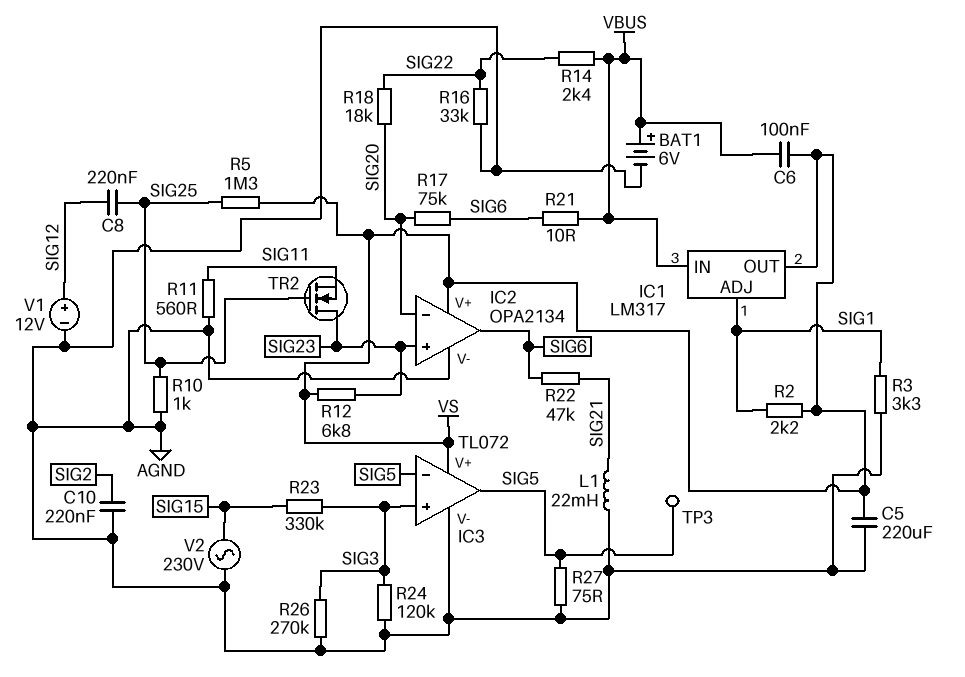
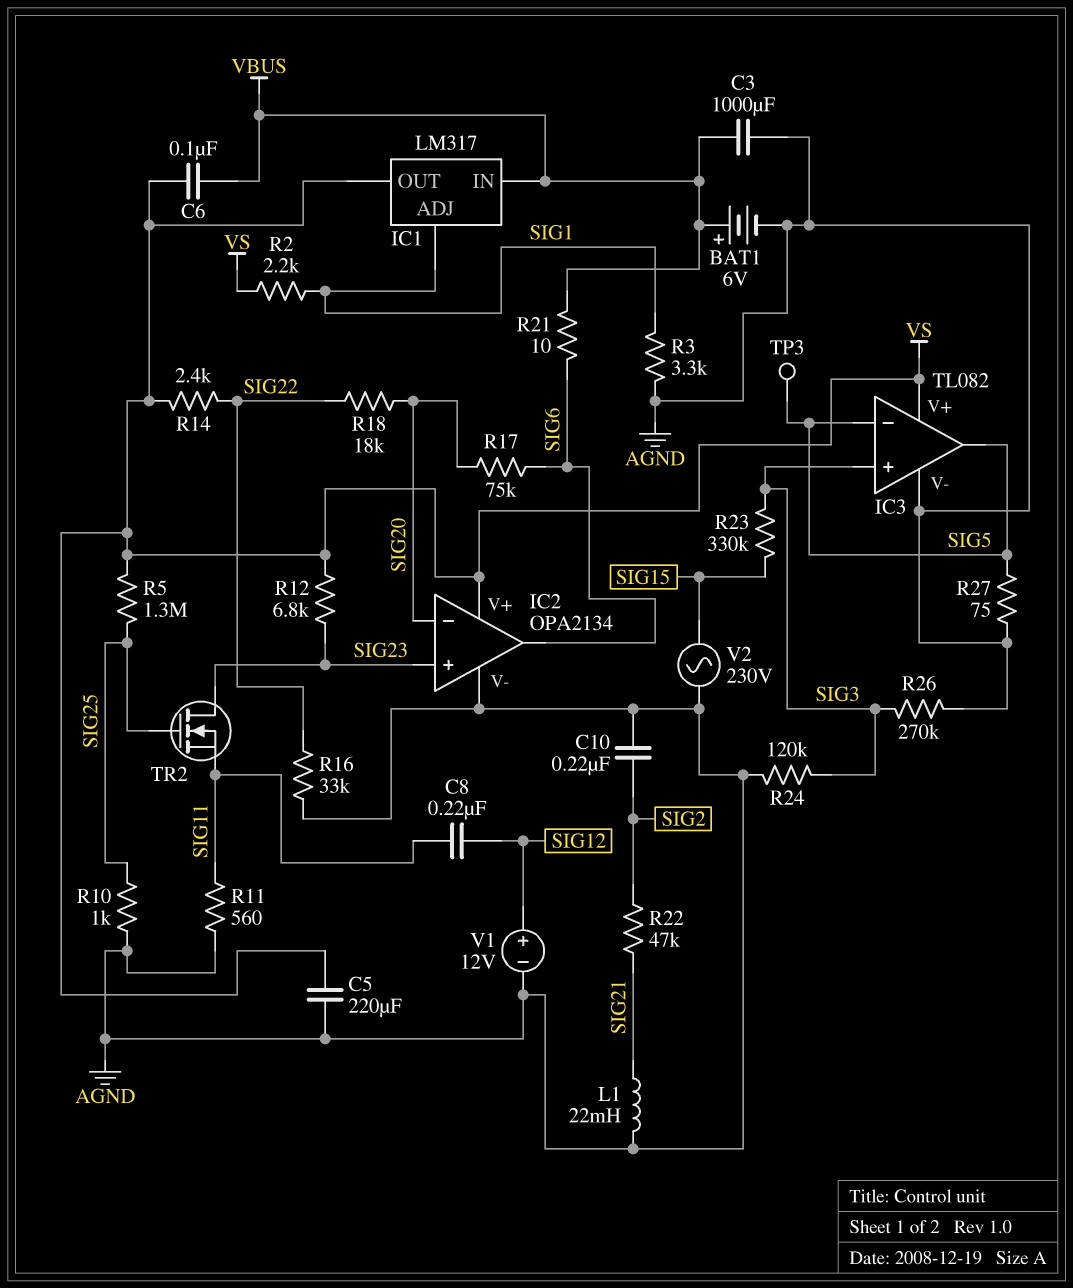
C3: none -> 1000uF (AGND, VBUS)
C8: 220nF (SIG12, SIG25) -> 220nF (SIG11, SIG12)
IC3: TL072 -> TL082
R14: 2.4k (SIG22, VBUS) -> 2.4k (SIG22, VS)
R22: 47k (SIG6, SIG21) -> 47k (SIG2, SIG21)

